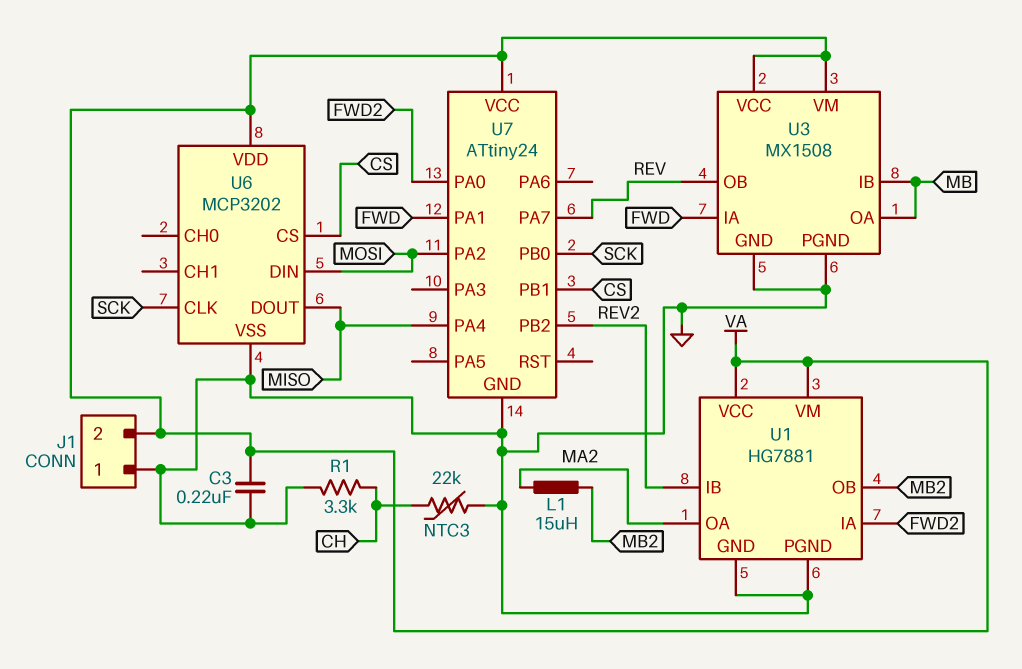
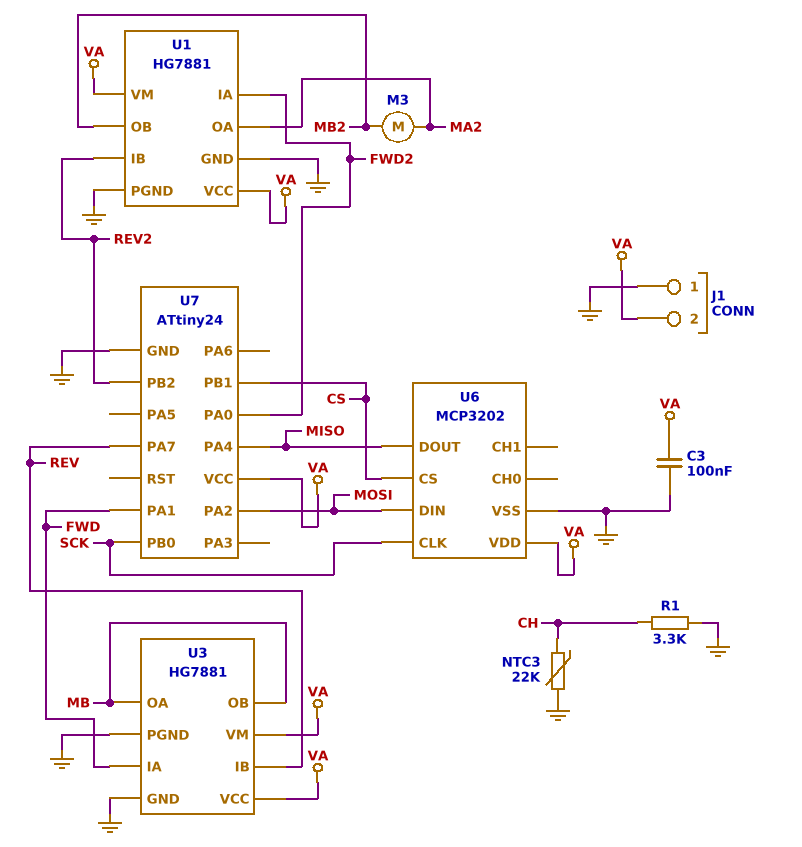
C3: 220nF (GND, VA) -> 100nF (GND, VA)
L1: 15uH (MA2, MB2) -> none
M3: none -> motor (MA2, MB2)
U3: MX1508 -> HG7881
U3 pin IB: MB -> REV
U3 pin OB: REV -> MB

